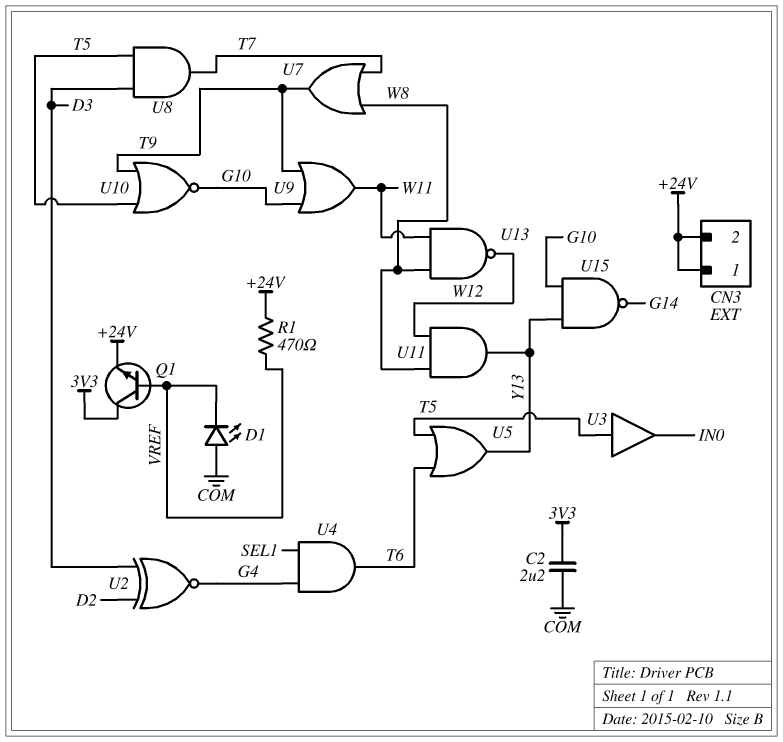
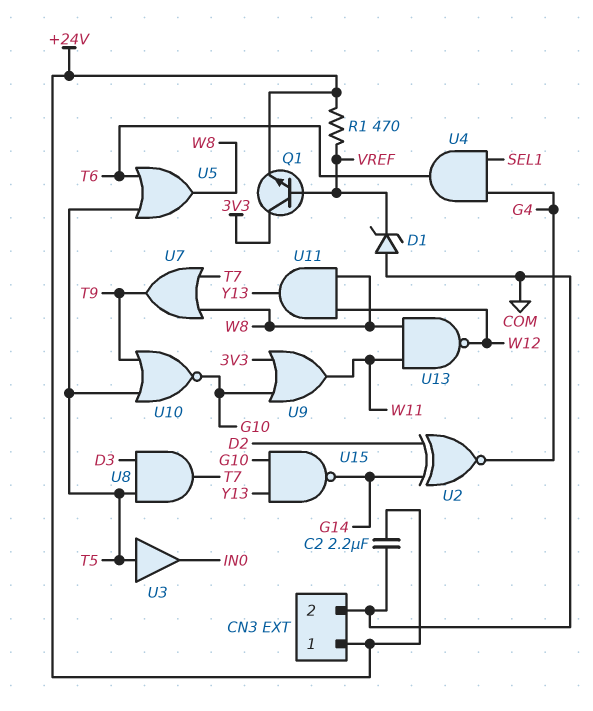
C2: 2.2uF (3V3, COM) -> 2.2uF (+24V, COM)
CN3 pin 2: +24V -> COM
D1: LED (A COM, K VREF) -> zener (A COM, K VREF)
U2: XNOR (in D2, in D3, out G4) -> XNOR (in D2, in G14, out G4)
U5: OR (in T5, in T6, out Y13) -> OR (in T5, in T6, out W8)
U9: OR (in G10, in T9, out W11) -> OR (in 3V3, in G10, out W11)

